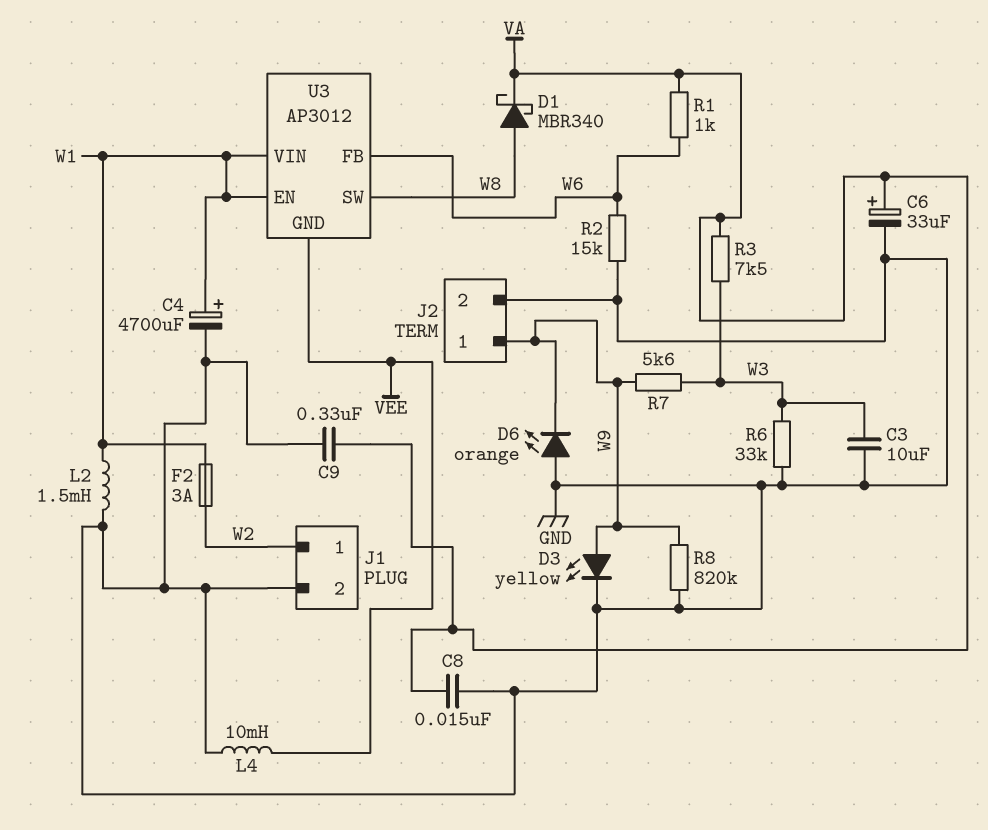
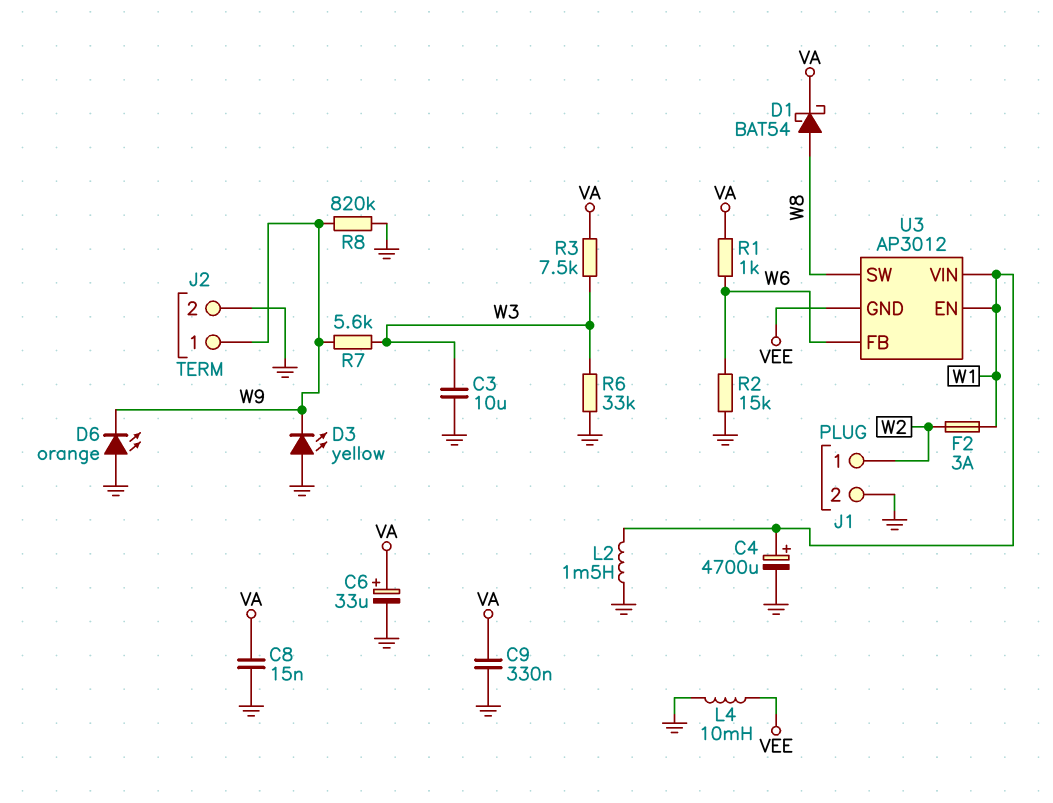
D1: schottky MBR340 (A W8, K VA) -> schottky BAT54 (A W8, K VA)
D3: LED yellow (A W9, K GND) -> LED yellow (A GND, K W9)

